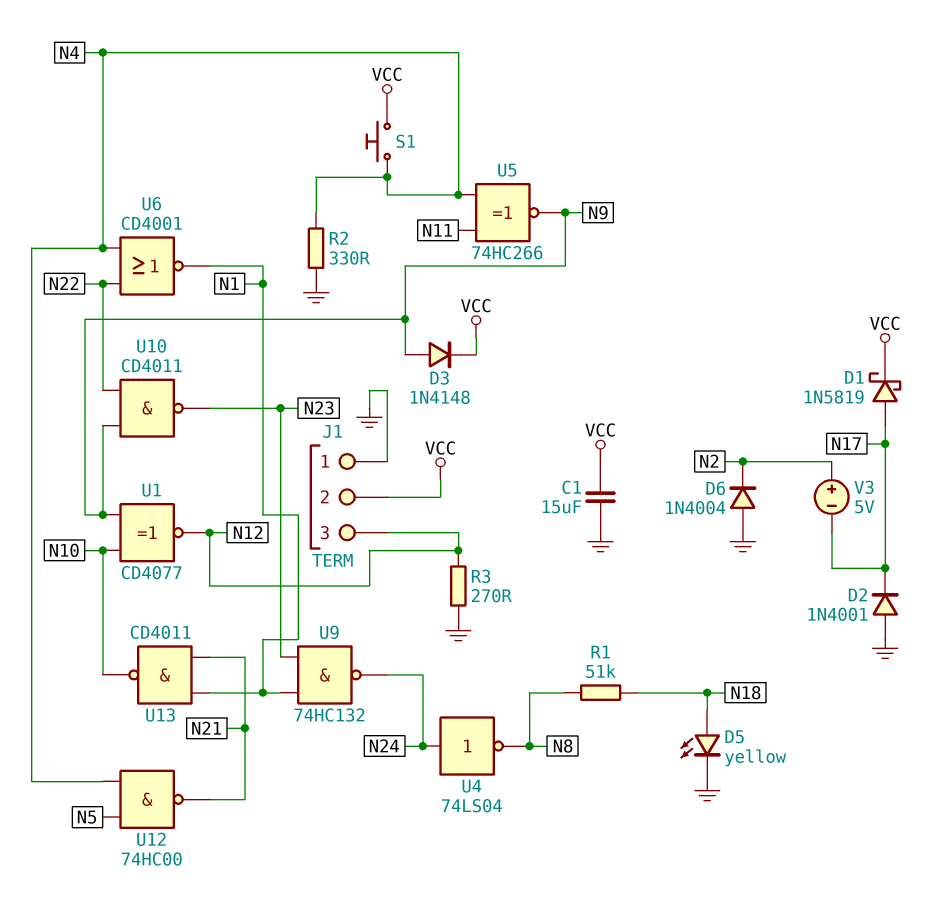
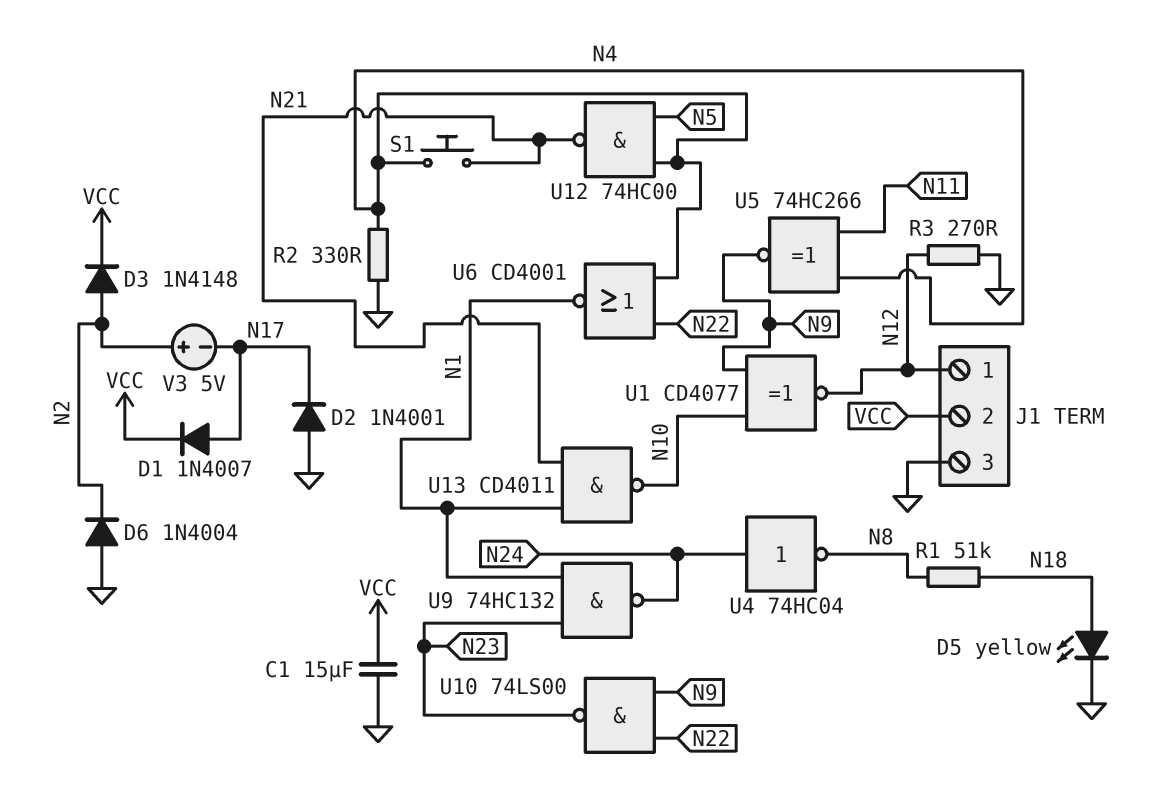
D1: schottky 1N5819 (A N17, K VCC) -> diode 1N4007 (A N17, K VCC)
D3: diode 1N4148 (A N9, K VCC) -> diode 1N4148 (A N2, K VCC)
J1 pin 1: GND -> N12
J1 pin 3: N12 -> GND
S1: button (N4, VCC) -> button (N4, N21)
U4: NOT 74LS04 (in N24, out N8) -> NOT 74HC04 (in N24, out N8)
U10: NAND CD4011 (in N9, in N22, out N23) -> NAND 74LS00 (in N9, in N22, out N23)

